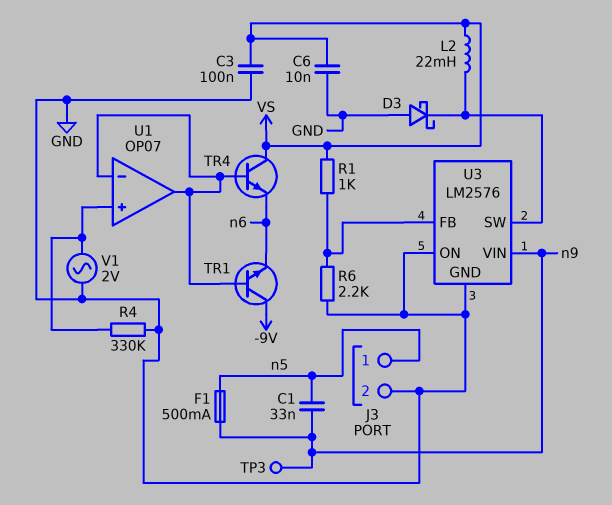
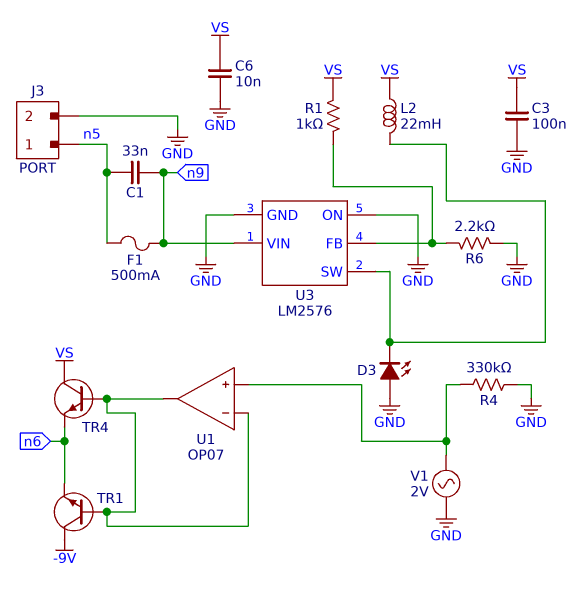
D3: schottky (A GND, K U3/SW) -> LED (A GND, K U3/SW)
TP3: test point (n9) -> none

